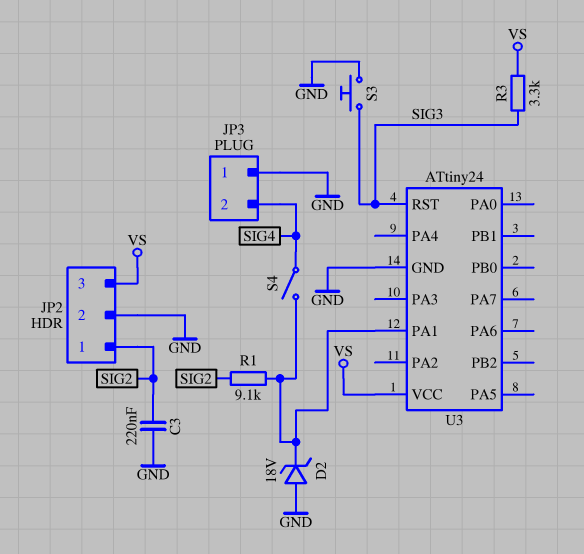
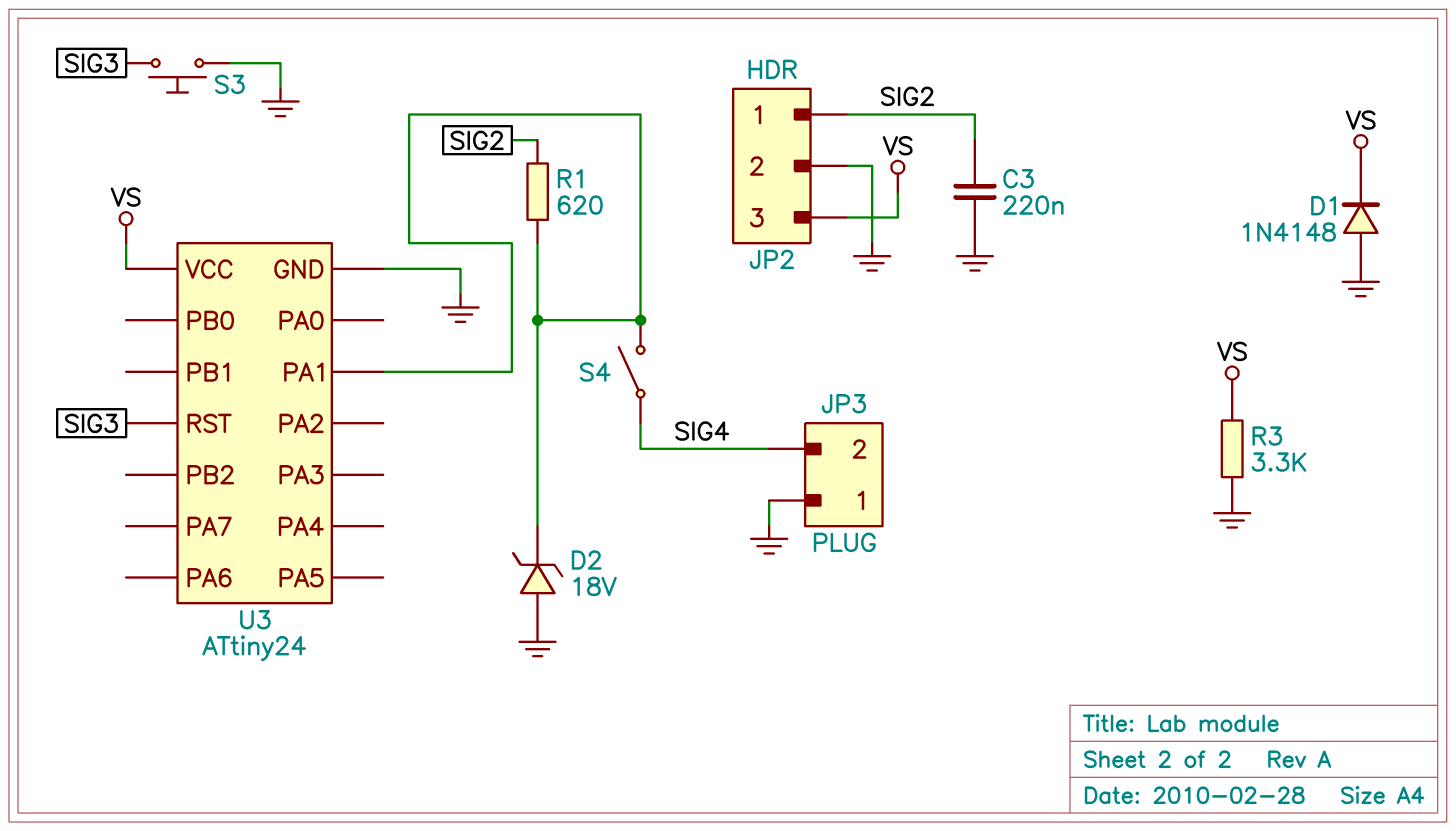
D1: none -> diode 1N4148 (A GND, K VS)
R1: 9.1k (SIG2, U3/PA1) -> 620 (SIG2, U3/PA1)
R3: 3.3k (SIG3, VS) -> 3.3k (GND, VS)

